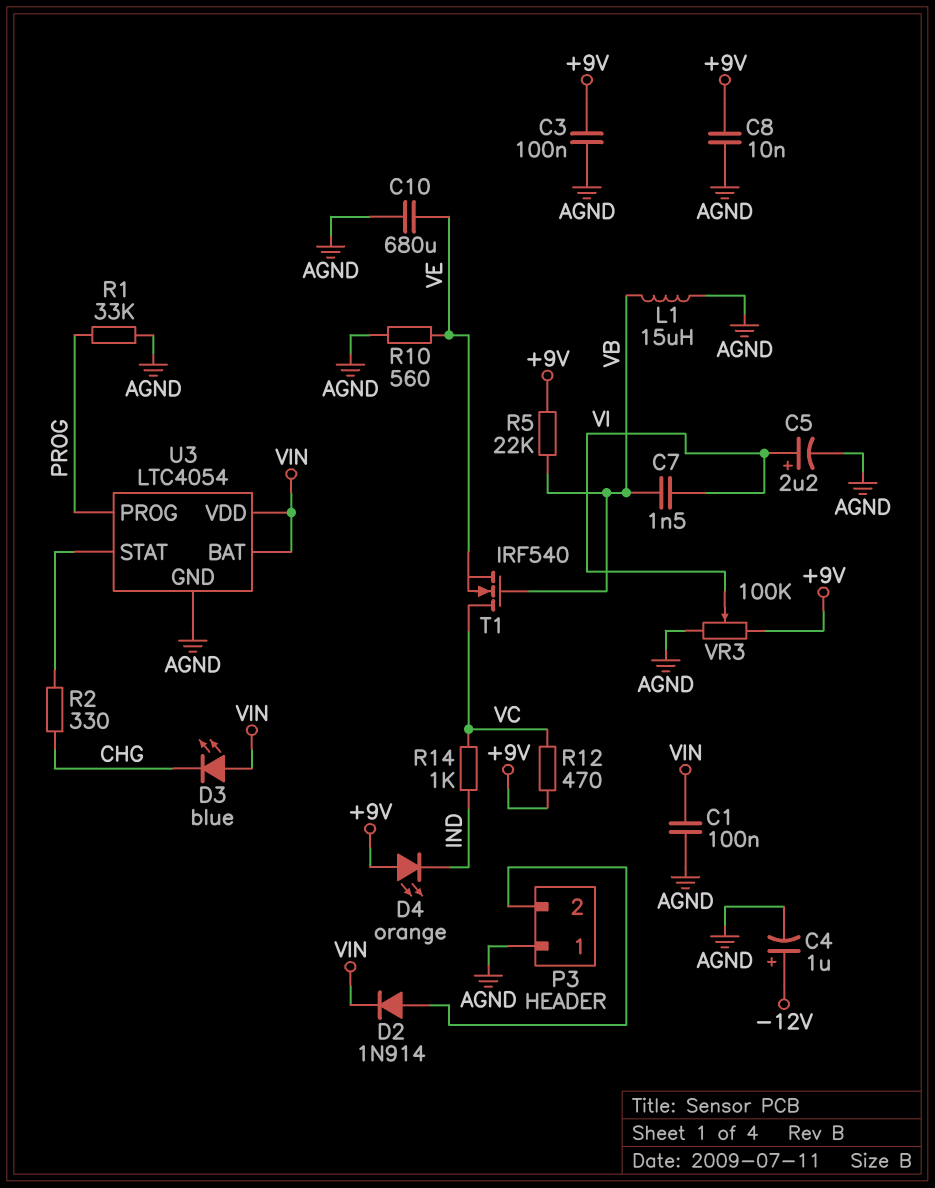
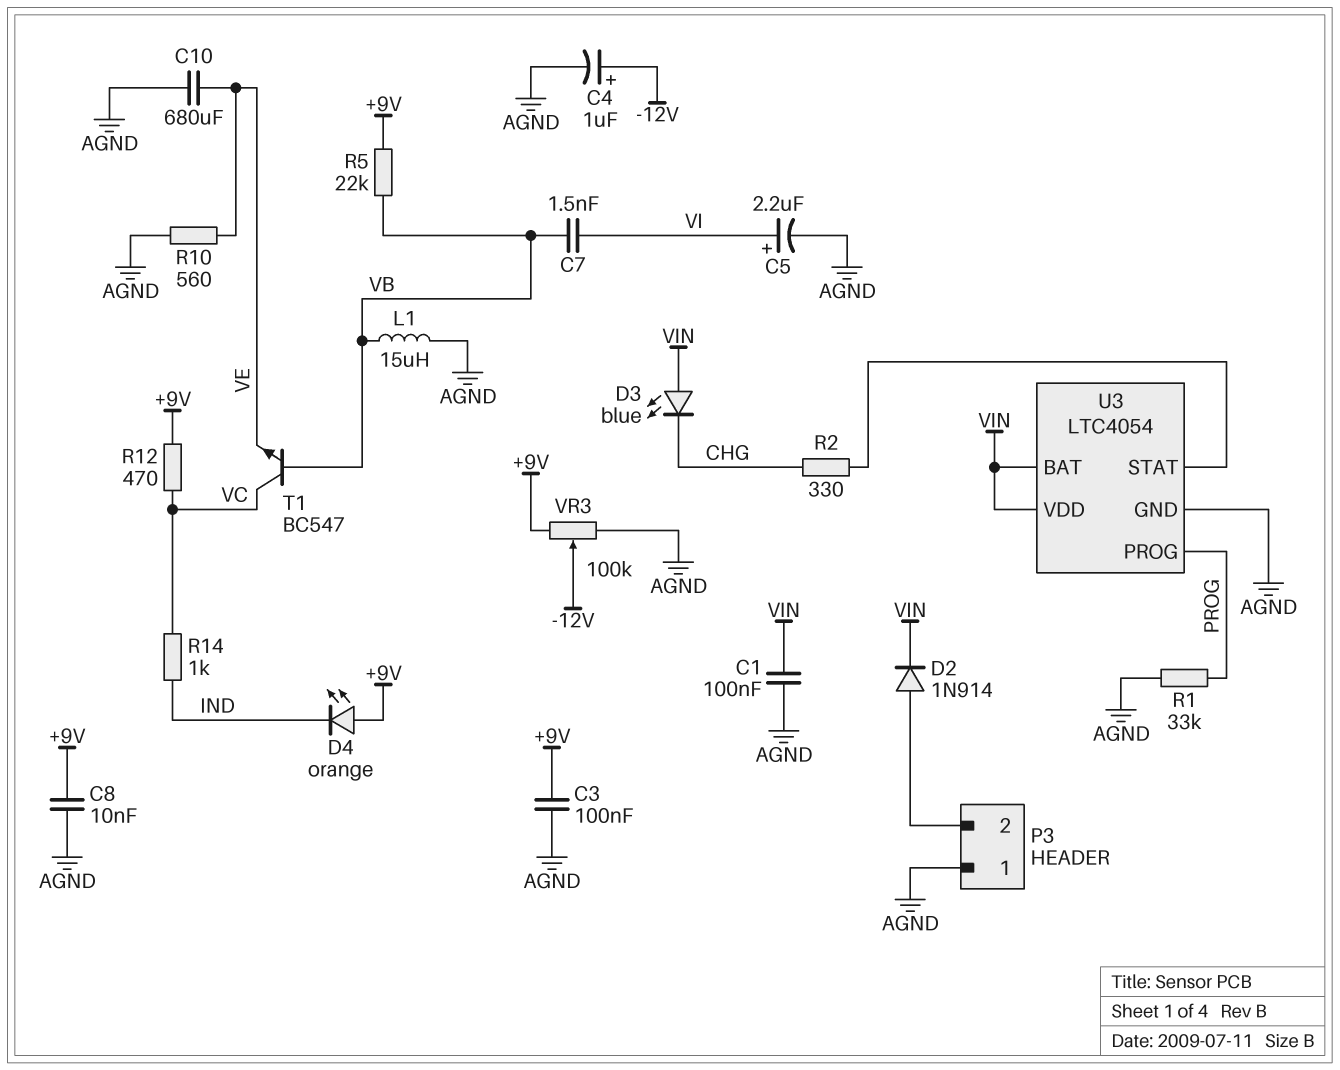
T1: NMOS IRF540 (G VB, D VC, S VE) -> NPN BC547 (B VB, C VC, E VE)
VR3: 100k (+9V, AGND, wiper VI) -> 100k (+9V, AGND, wiper -12V)

